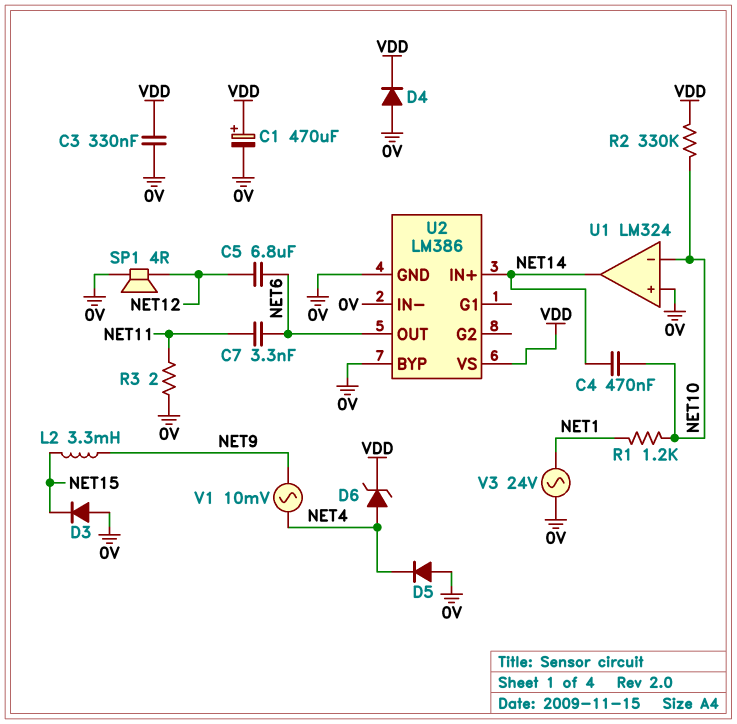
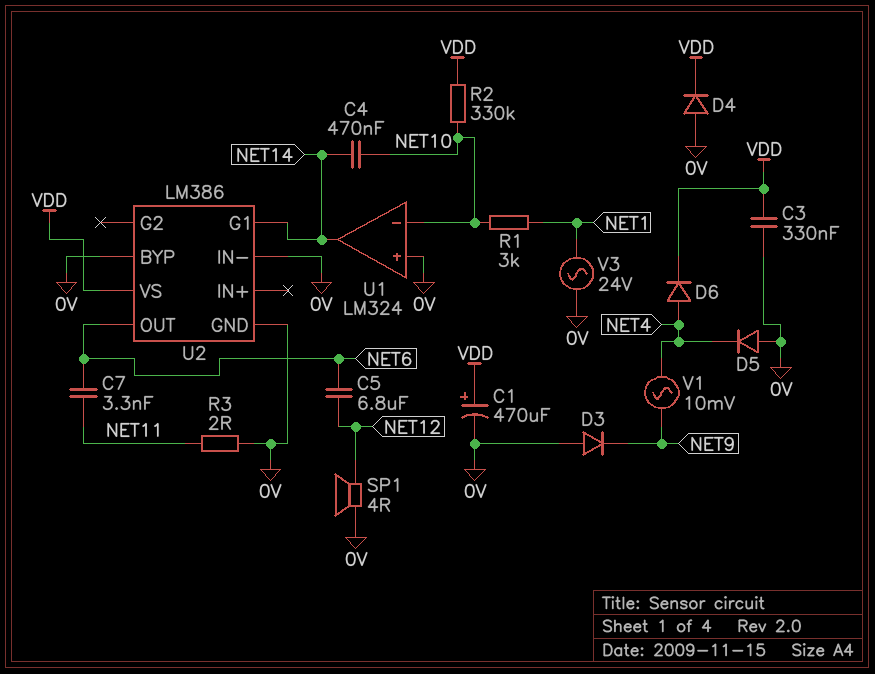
D3: diode (A 0V, K NET15) -> diode (A 0V, K NET9)
D6: zener (A NET4, K VDD) -> diode (A NET4, K VDD)
L2: 3.3mH (NET9, NET15) -> none
R1: 1.2k (NET1, NET10) -> 3k (NET1, NET10)
U2 pin G1: none -> NET14
U2 pin IN+: NET14 -> none

